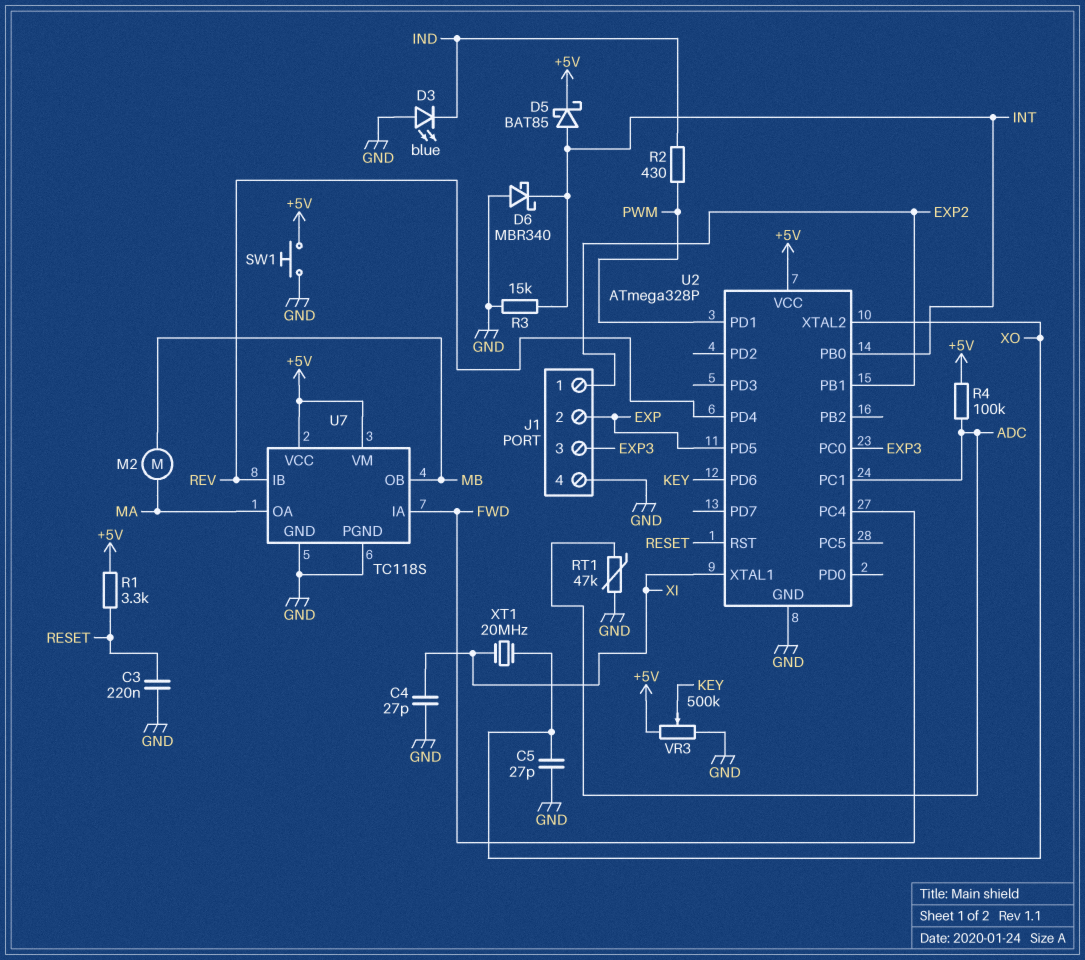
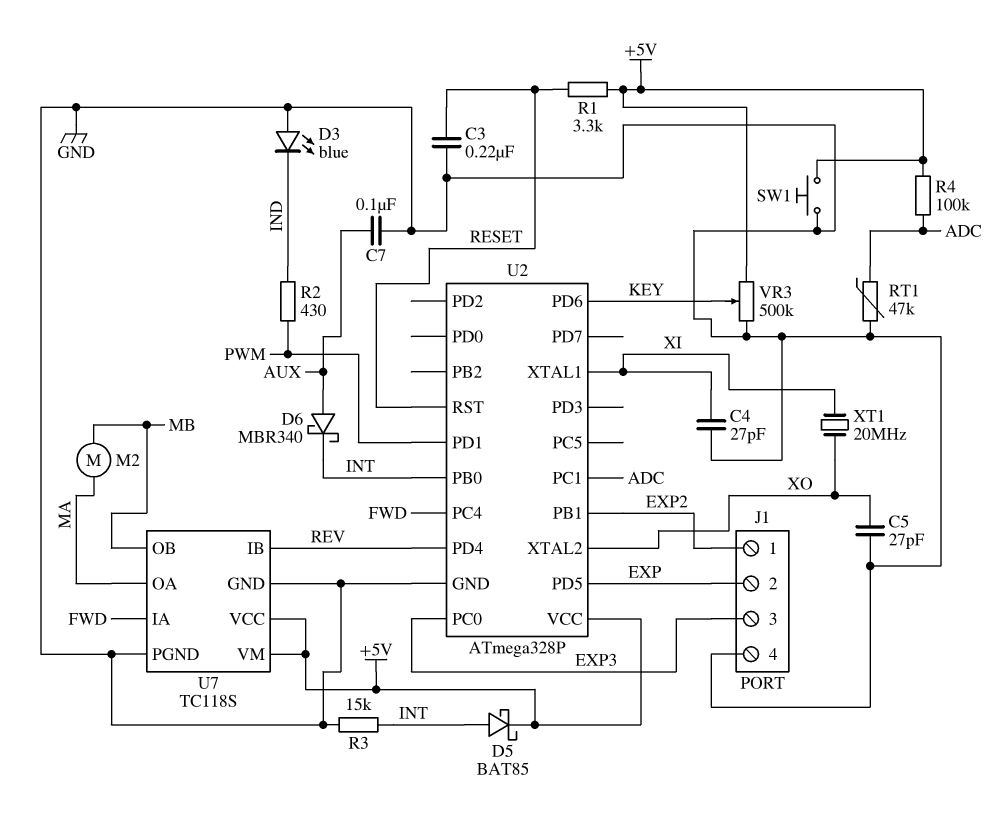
C7: none -> 100nF (AUX, GND)
D6: schottky MBR340 (A GND, K INT) -> schottky MBR340 (A AUX, K INT)

